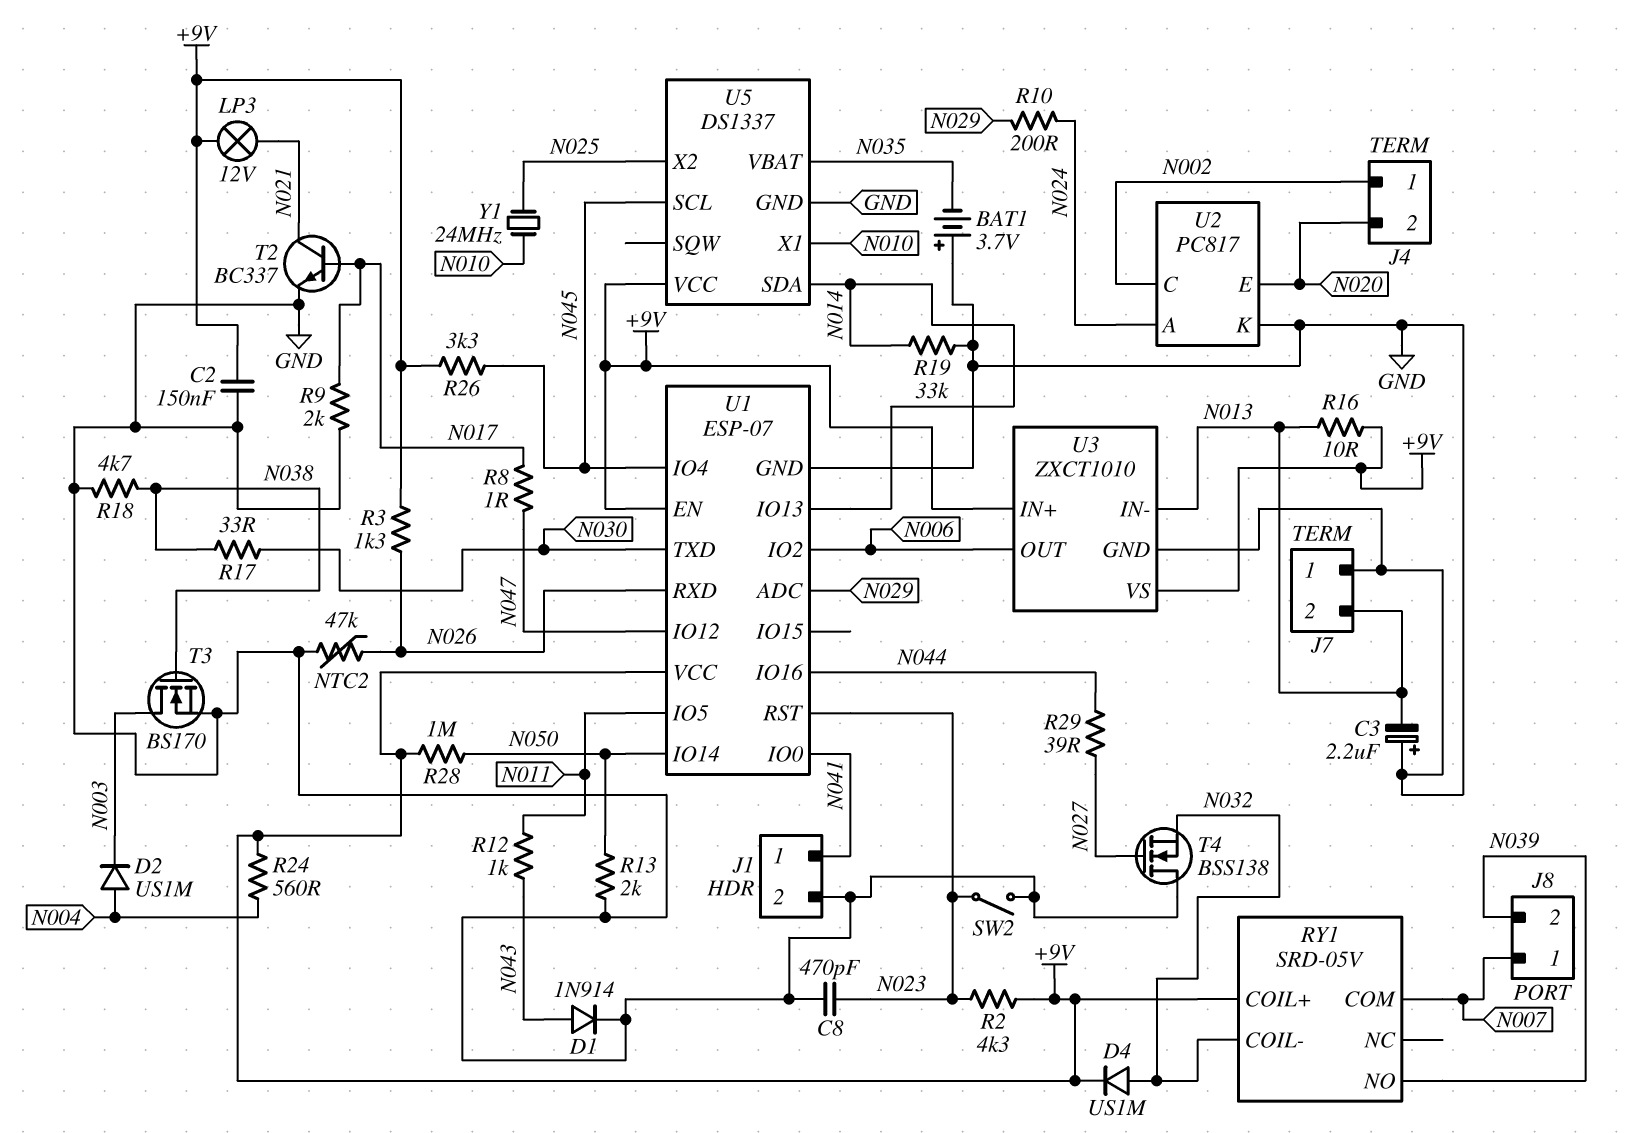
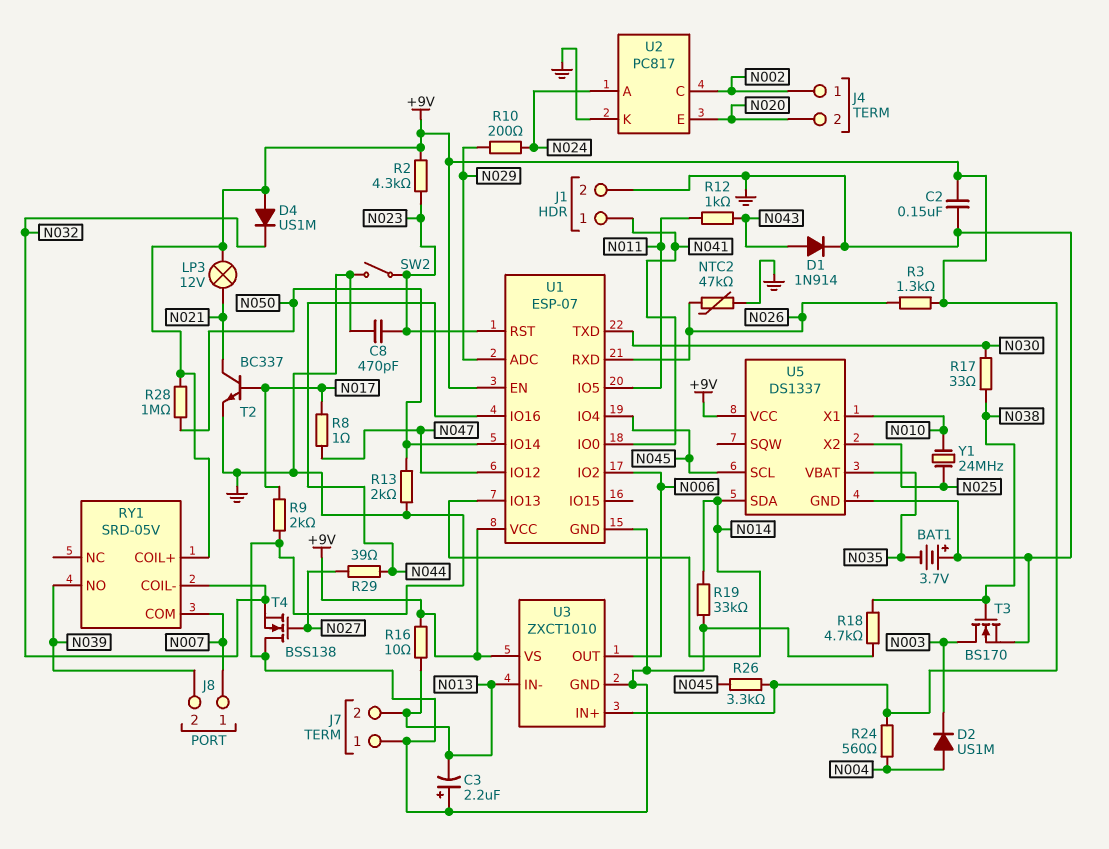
D4: diode US1M (A N032, K +9V) -> diode US1M (A +9V, K N032)

